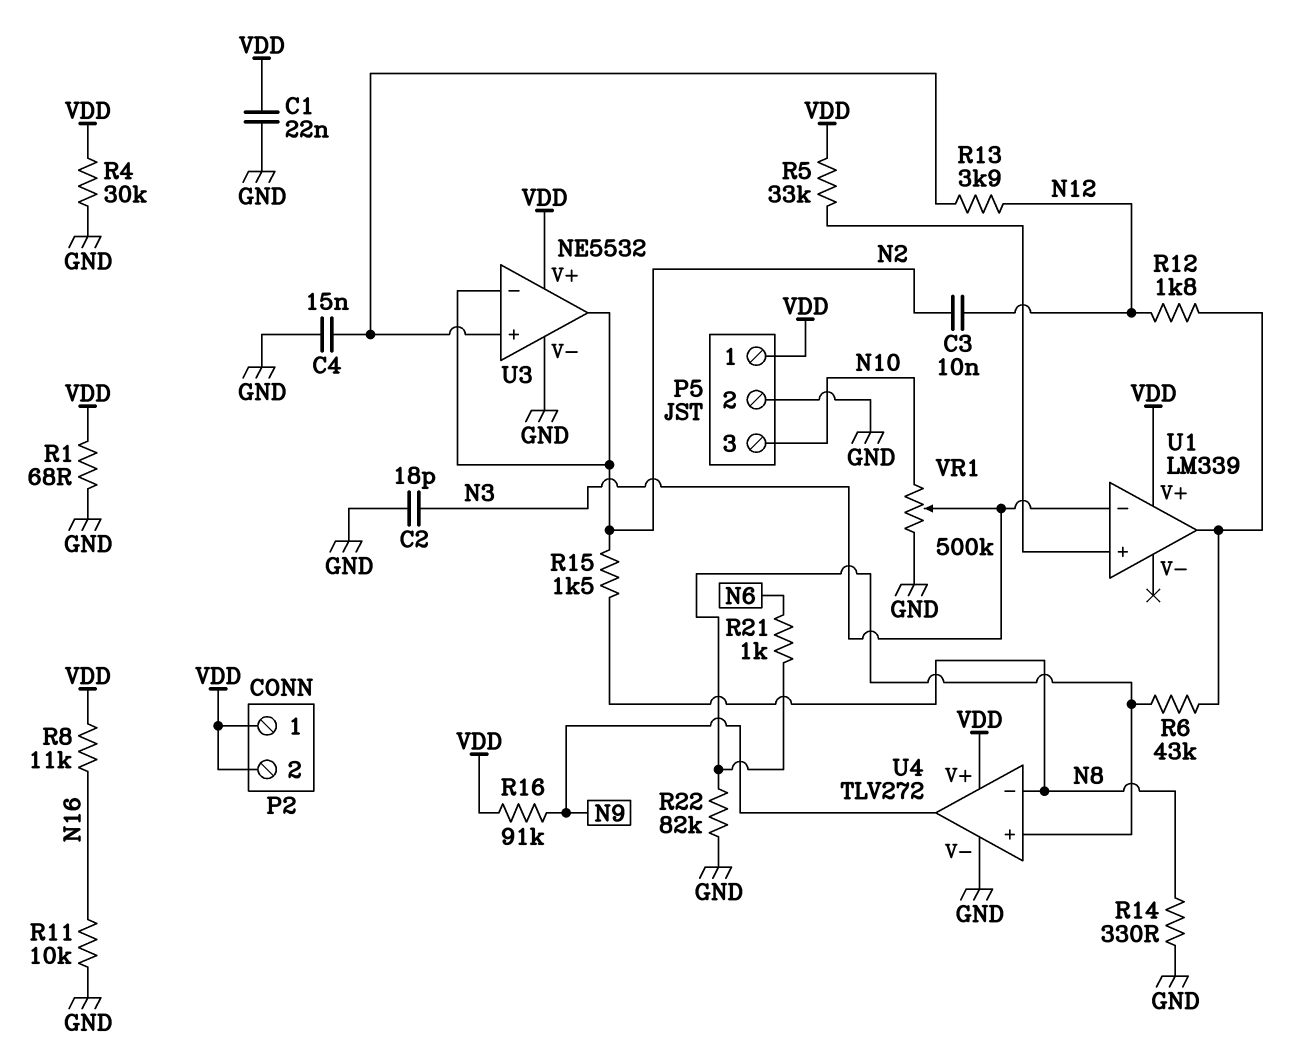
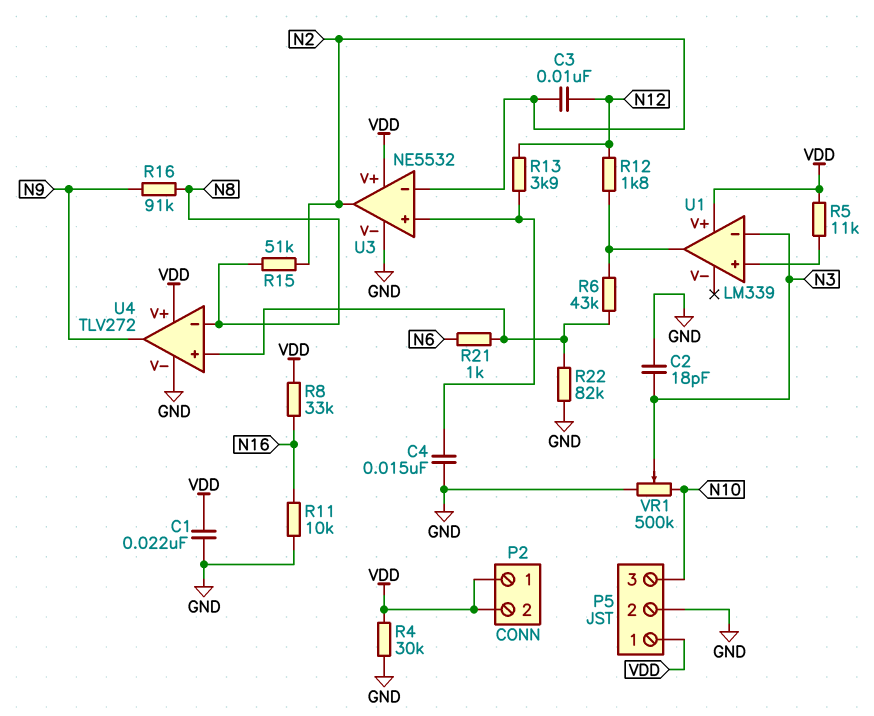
R1: 68 (GND, VDD) -> none
R5: 33k (U1/in+, VDD) -> 11k (U1/in+, VDD)
R8: 11k (N16, VDD) -> 33k (N16, VDD)
R14: 330 (GND, N8) -> none
R15: 1.5k (N2, N8) -> 51k (N2, N8)
R16: 91k (N9, VDD) -> 91k (N8, N9)

